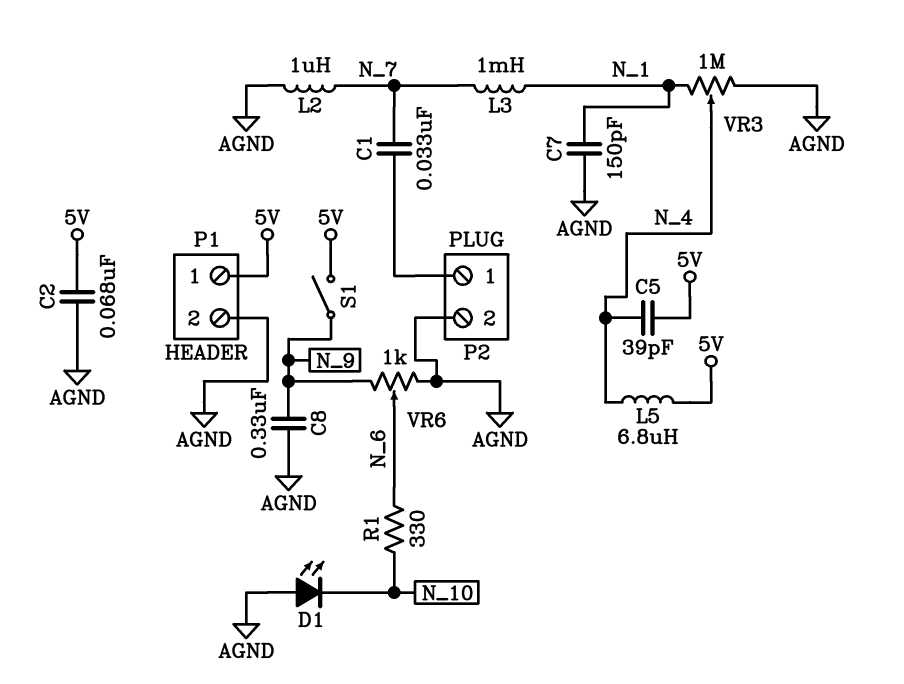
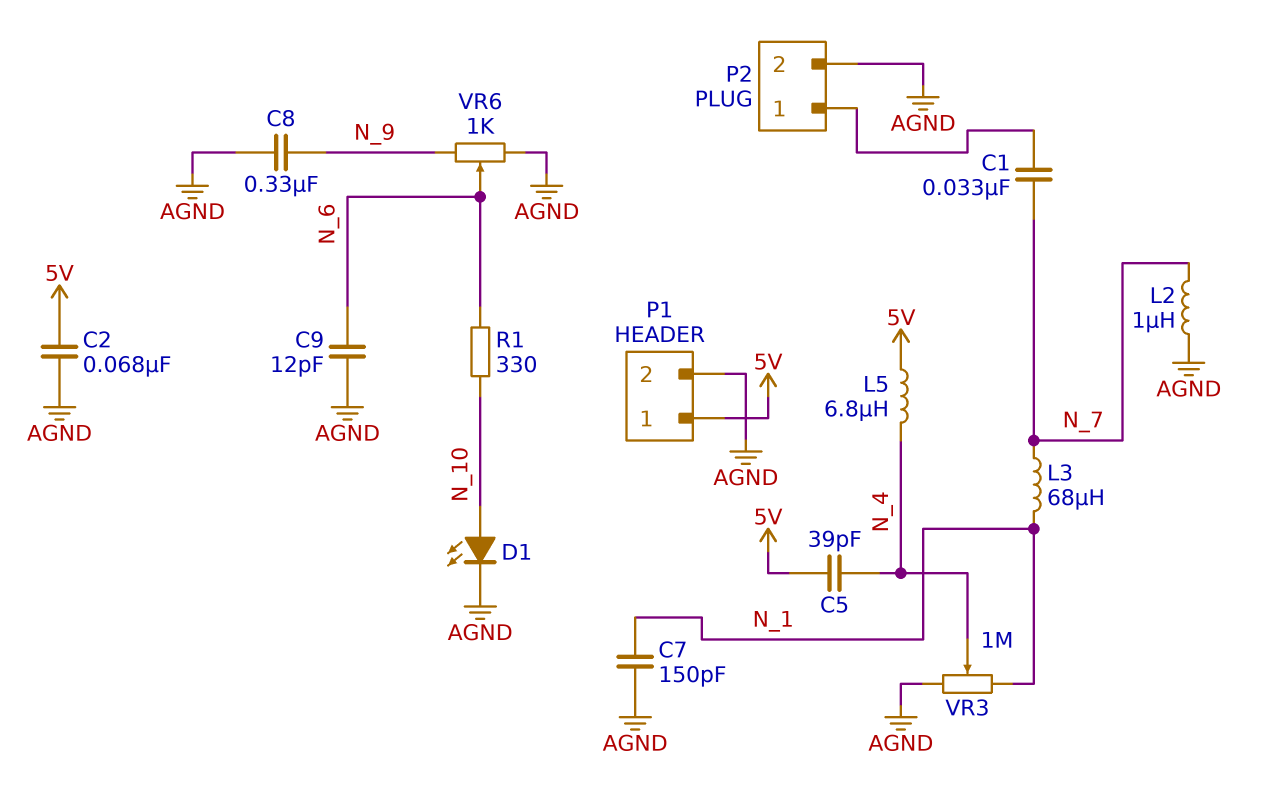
C9: none -> 12pF (AGND, N_6)
D1: LED (A AGND, K N_10) -> LED (A N_10, K AGND)
L3: 1mH (N_1, N_7) -> 68uH (N_1, N_7)
S1: switch (5V, N_9) -> none

